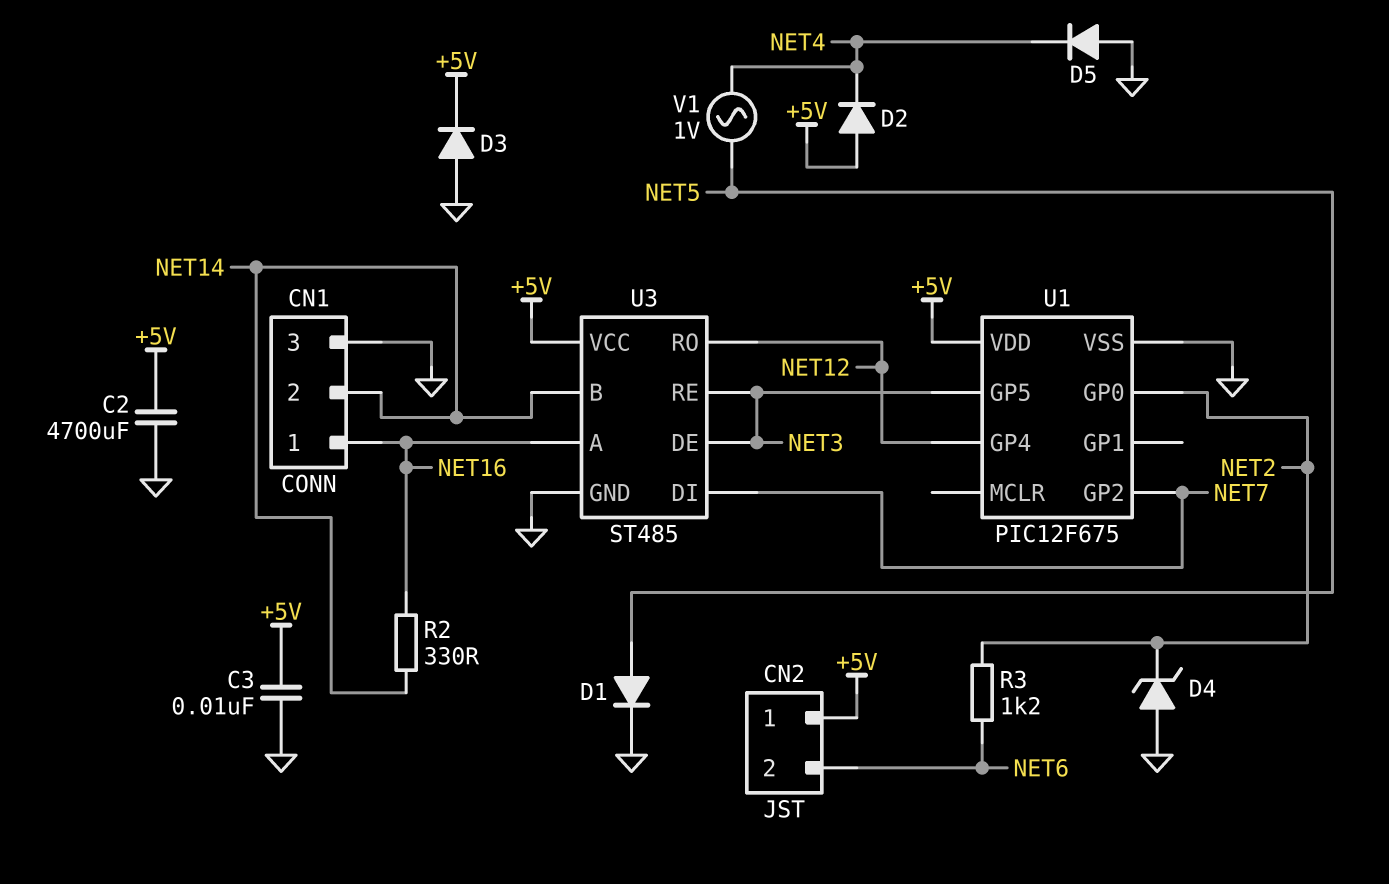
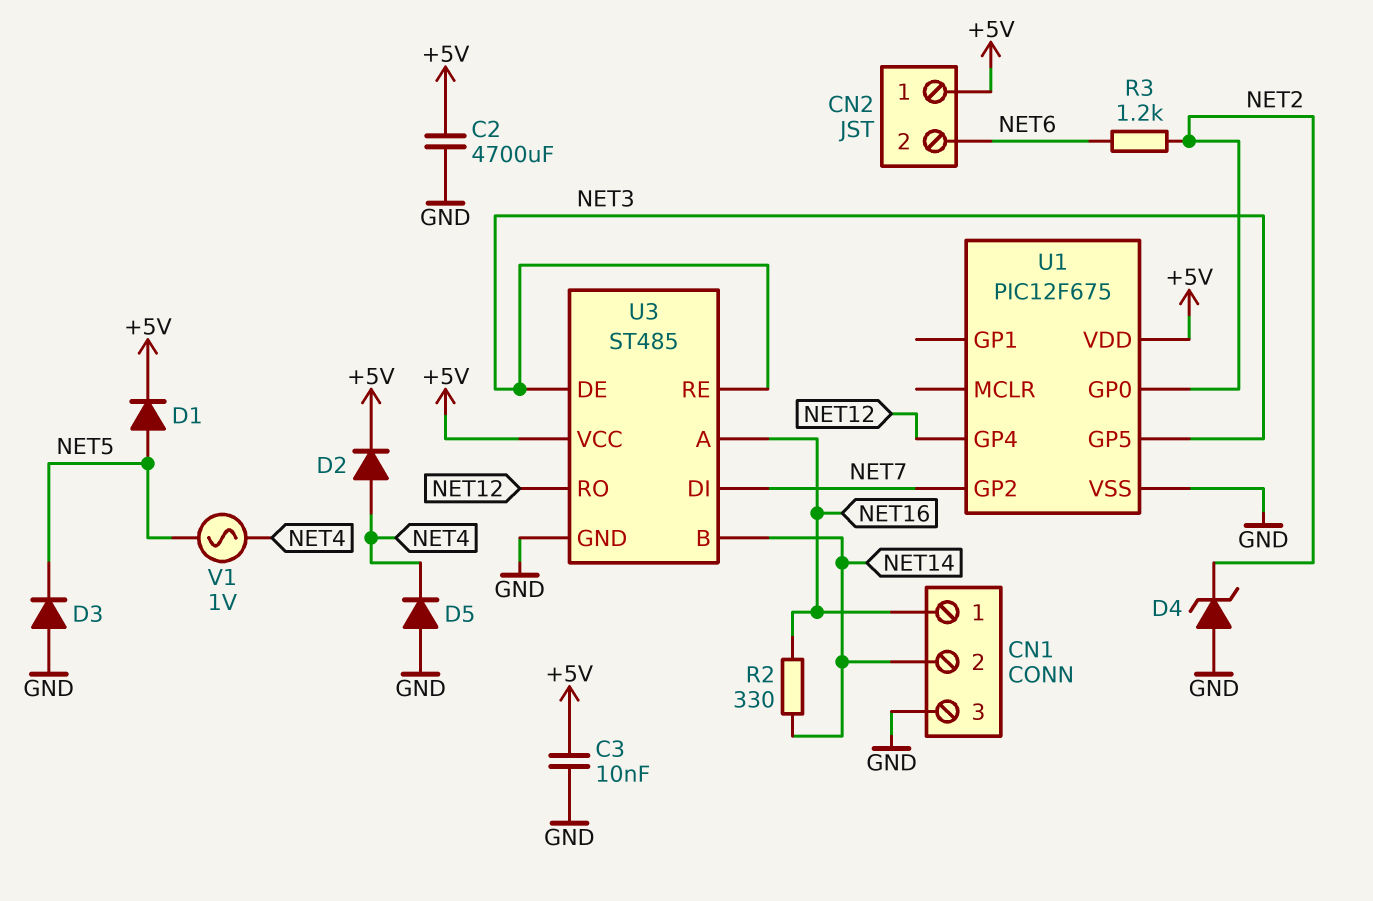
D1: diode (A NET5, K GND) -> diode (A NET5, K +5V)
D2: diode (A +5V, K NET4) -> diode (A NET4, K +5V)
D3: diode (A GND, K +5V) -> diode (A GND, K NET5)

